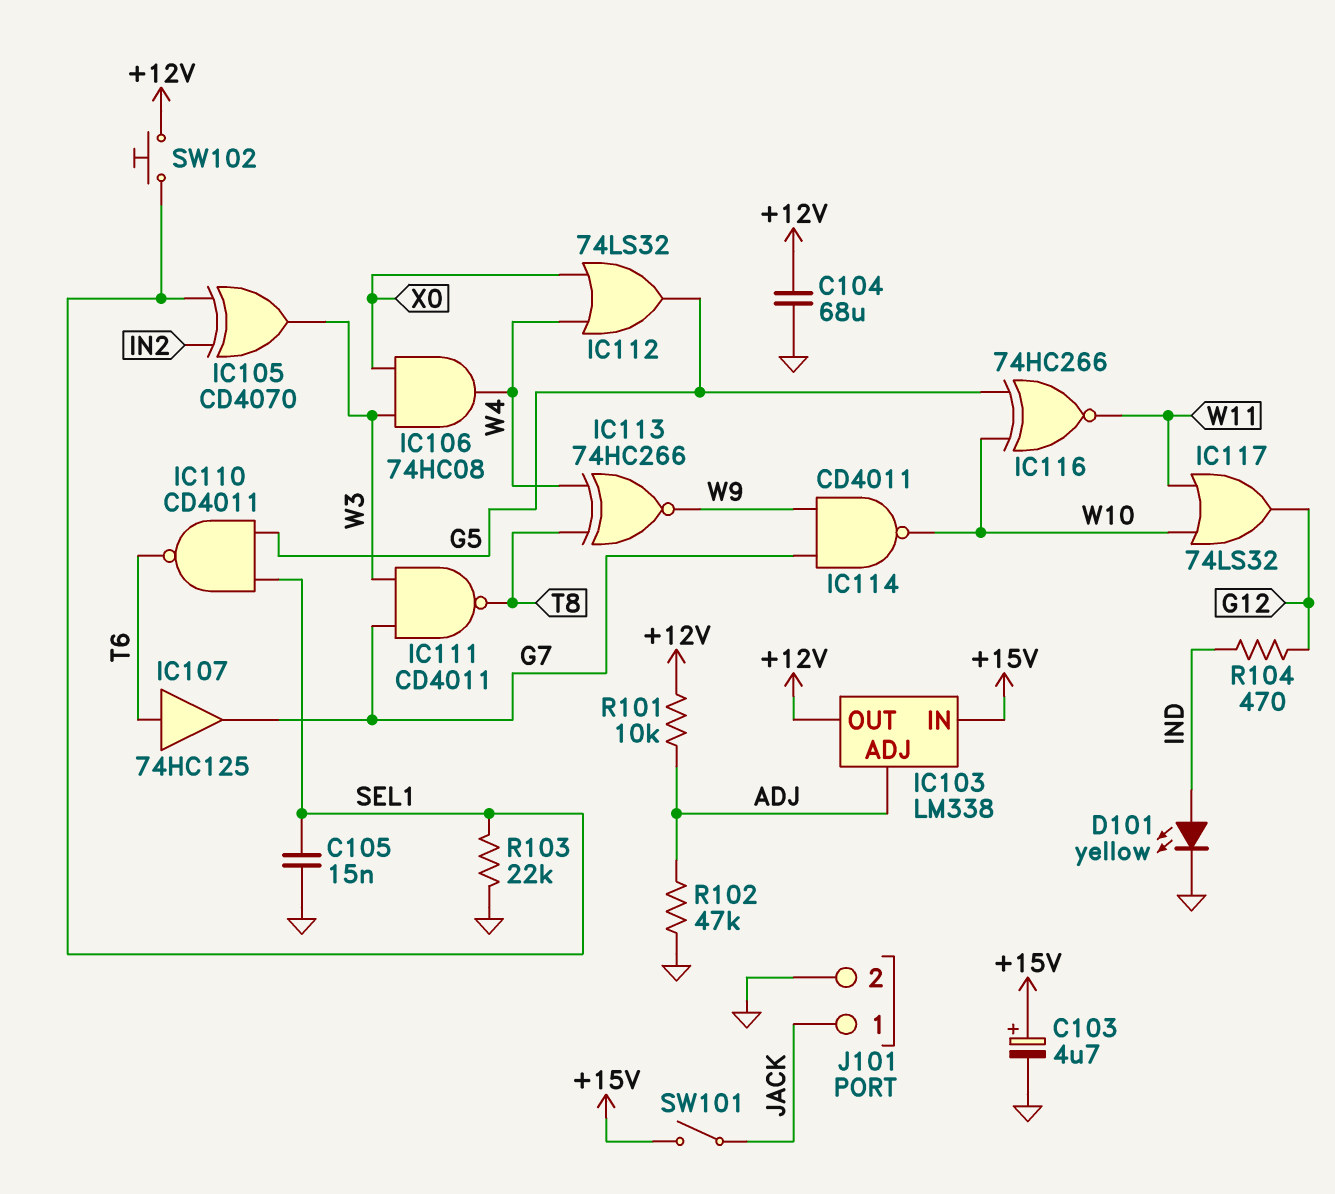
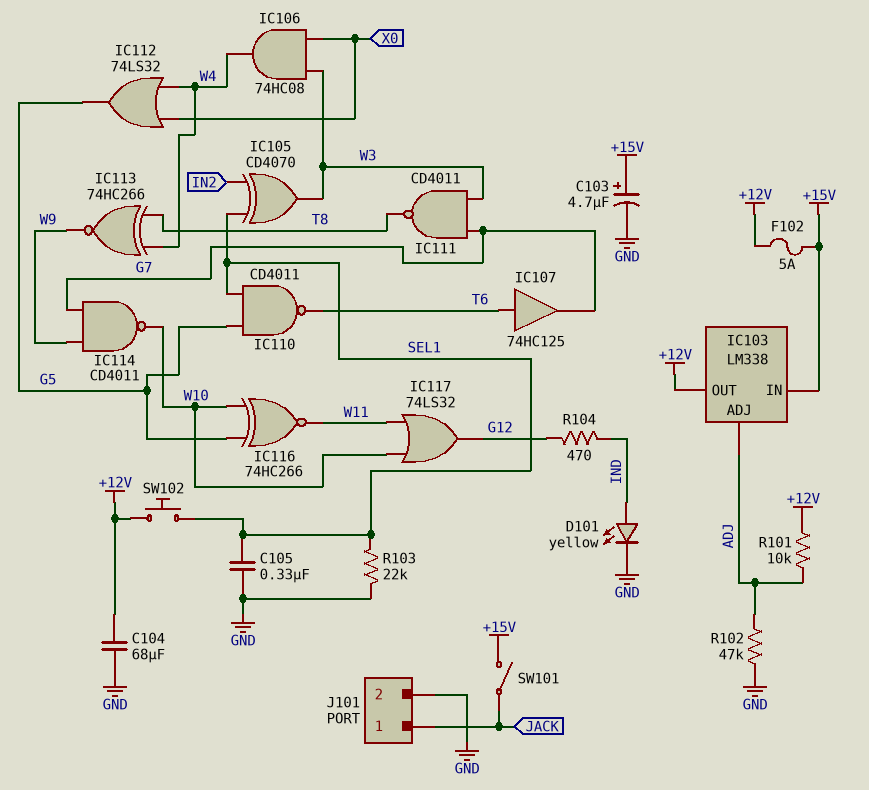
C105: 15nF (GND, SEL1) -> 330nF (GND, SEL1)
F102: none -> 5A (+12V, +15V)

